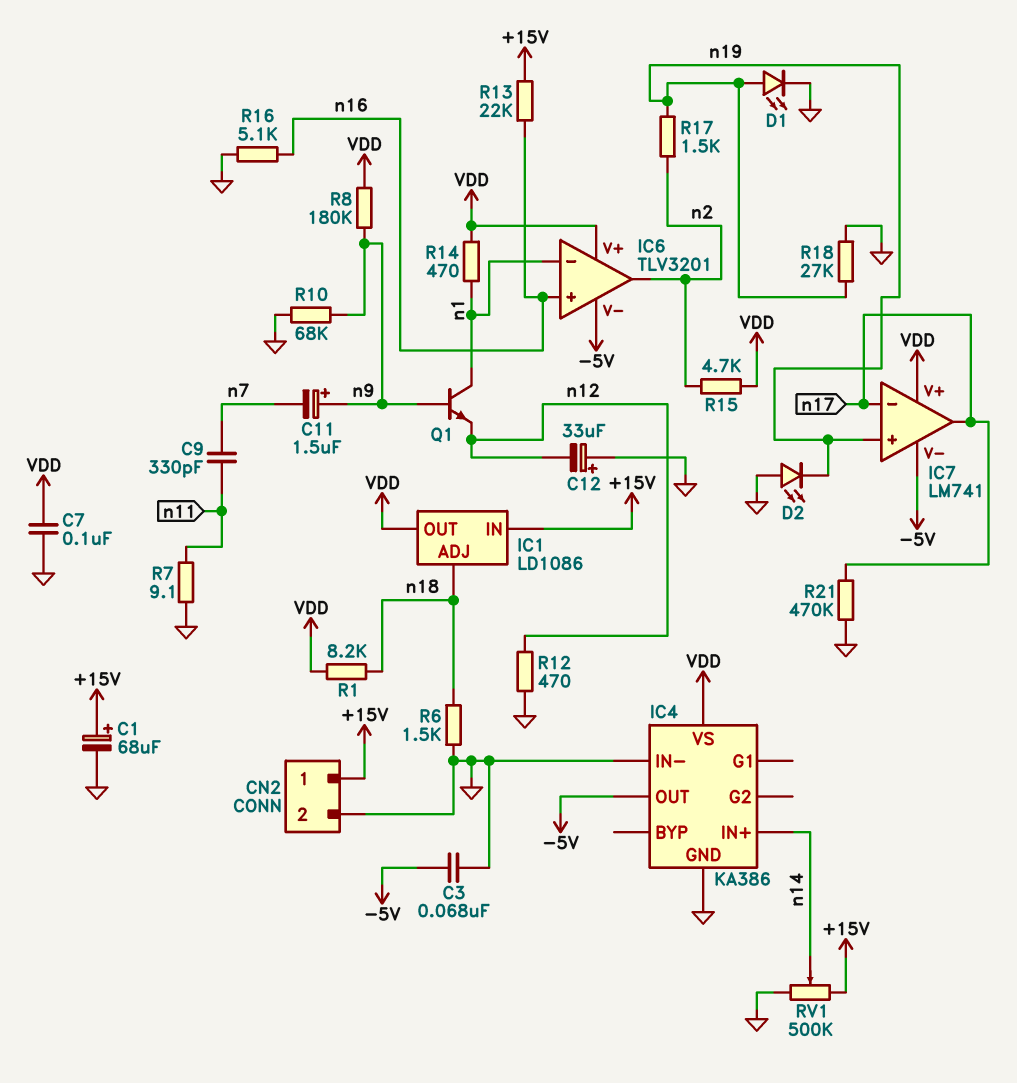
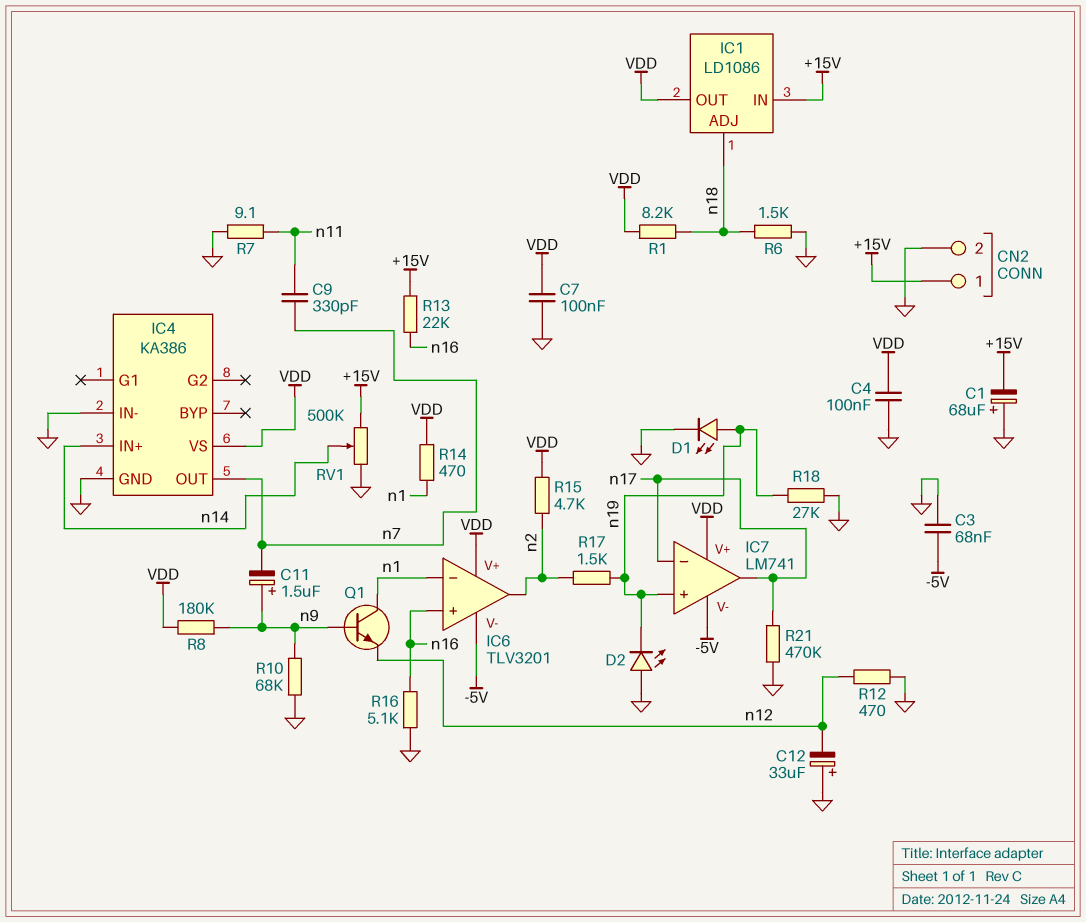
C1: 68uF (plus +15V, minus GND) -> 68uF (plus GND, minus +15V)
C4: none -> 100nF (GND, VDD)
IC4 pin OUT: -5V -> n7

